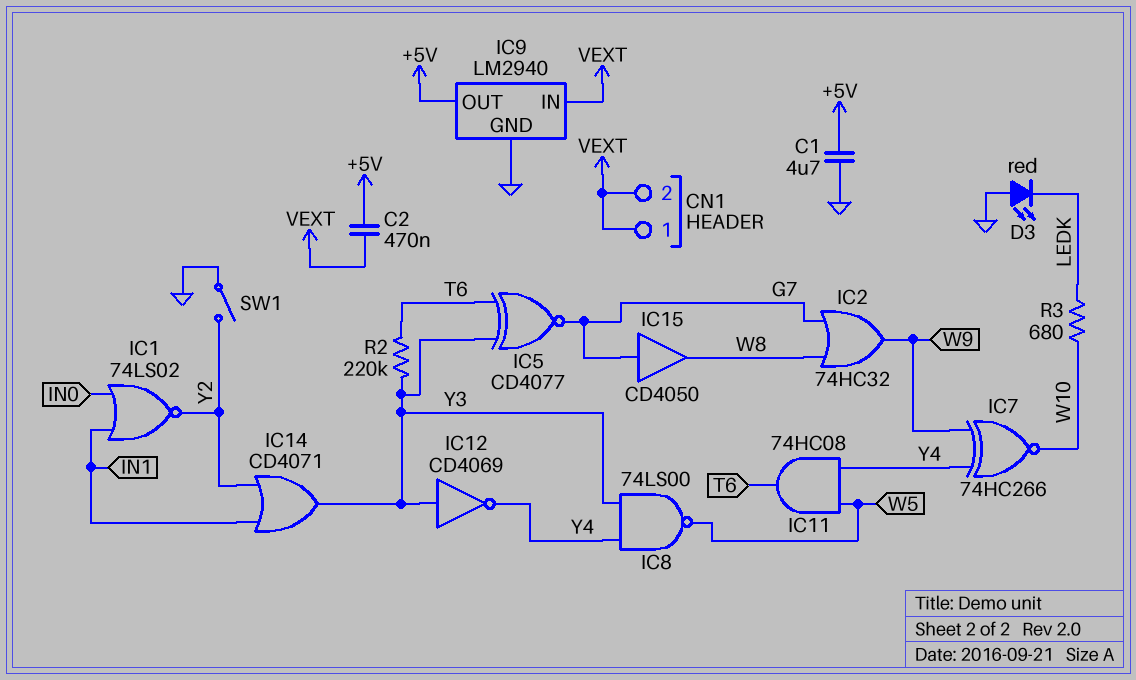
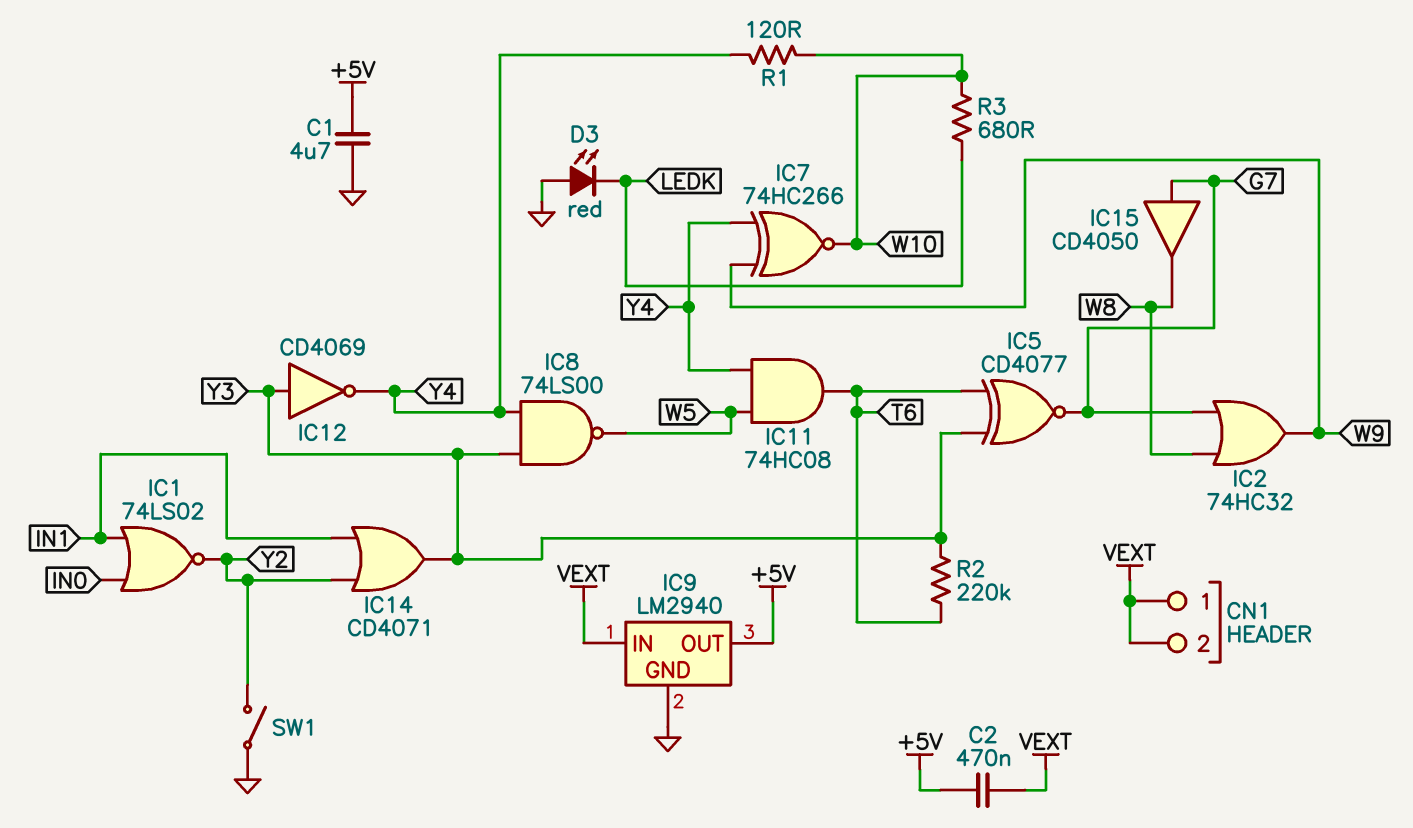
R1: none -> 120 (W10, Y4)

